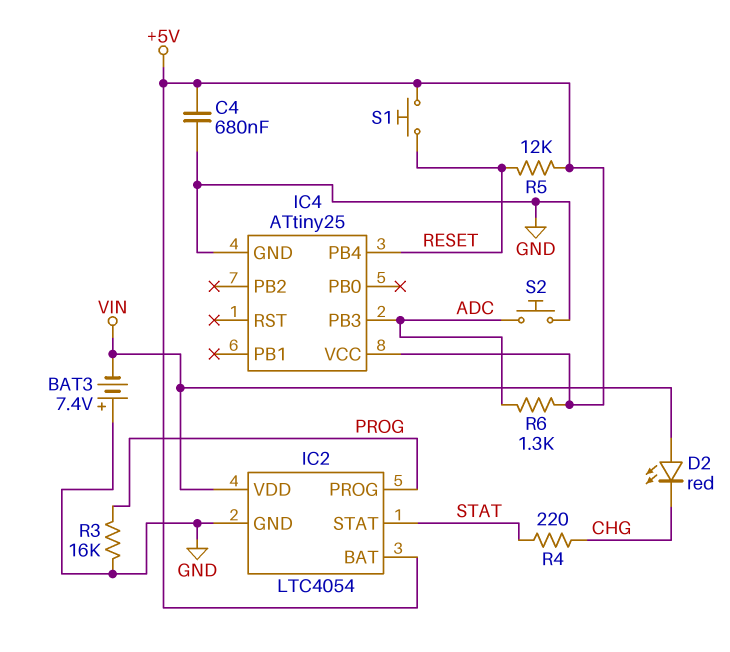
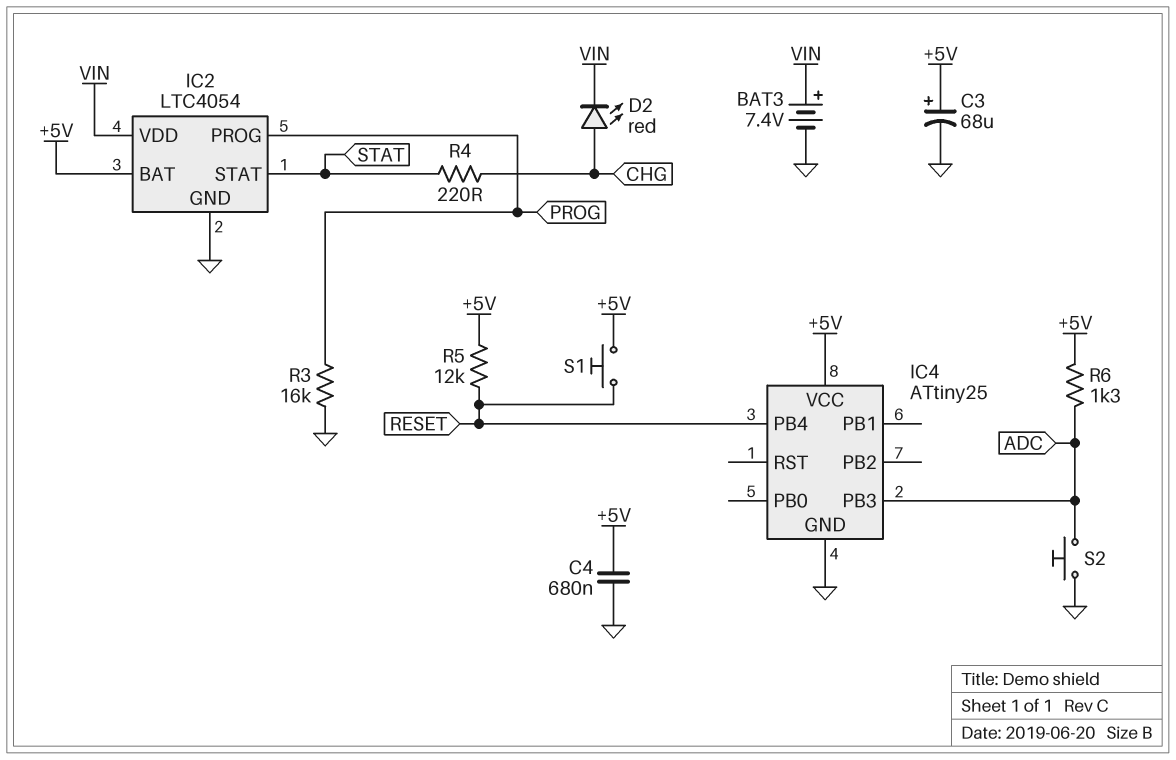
BAT3: 7.4V (plus GND, minus VIN) -> 7.4V (plus VIN, minus GND)
C3: none -> 68uF (plus +5V, minus GND)
D2: LED red (A VIN, K CHG) -> LED red (A CHG, K VIN)

